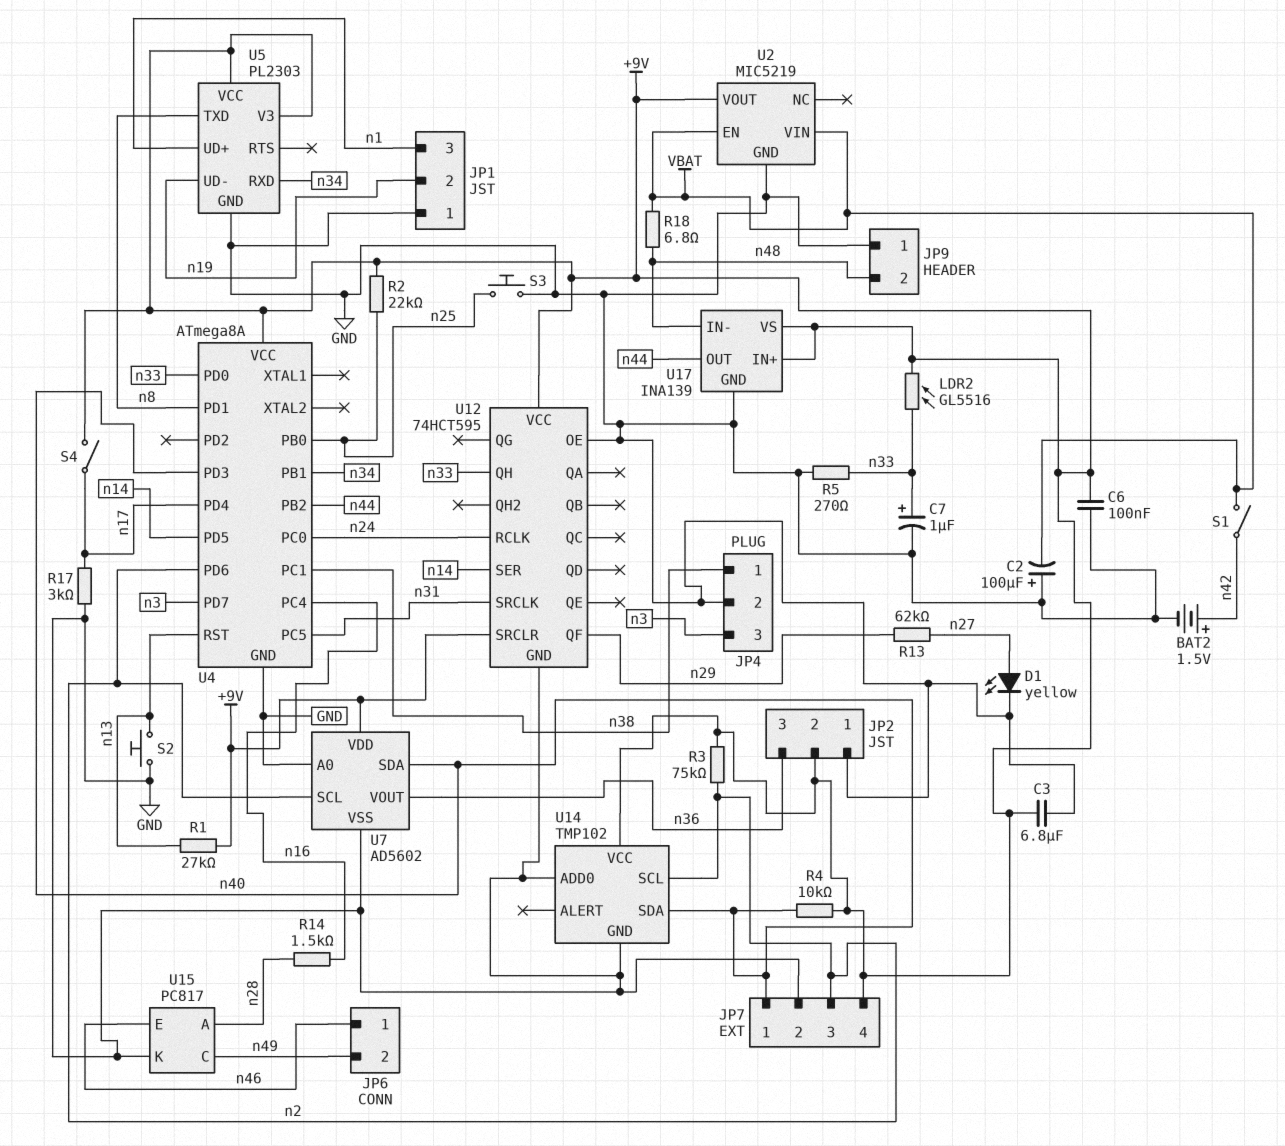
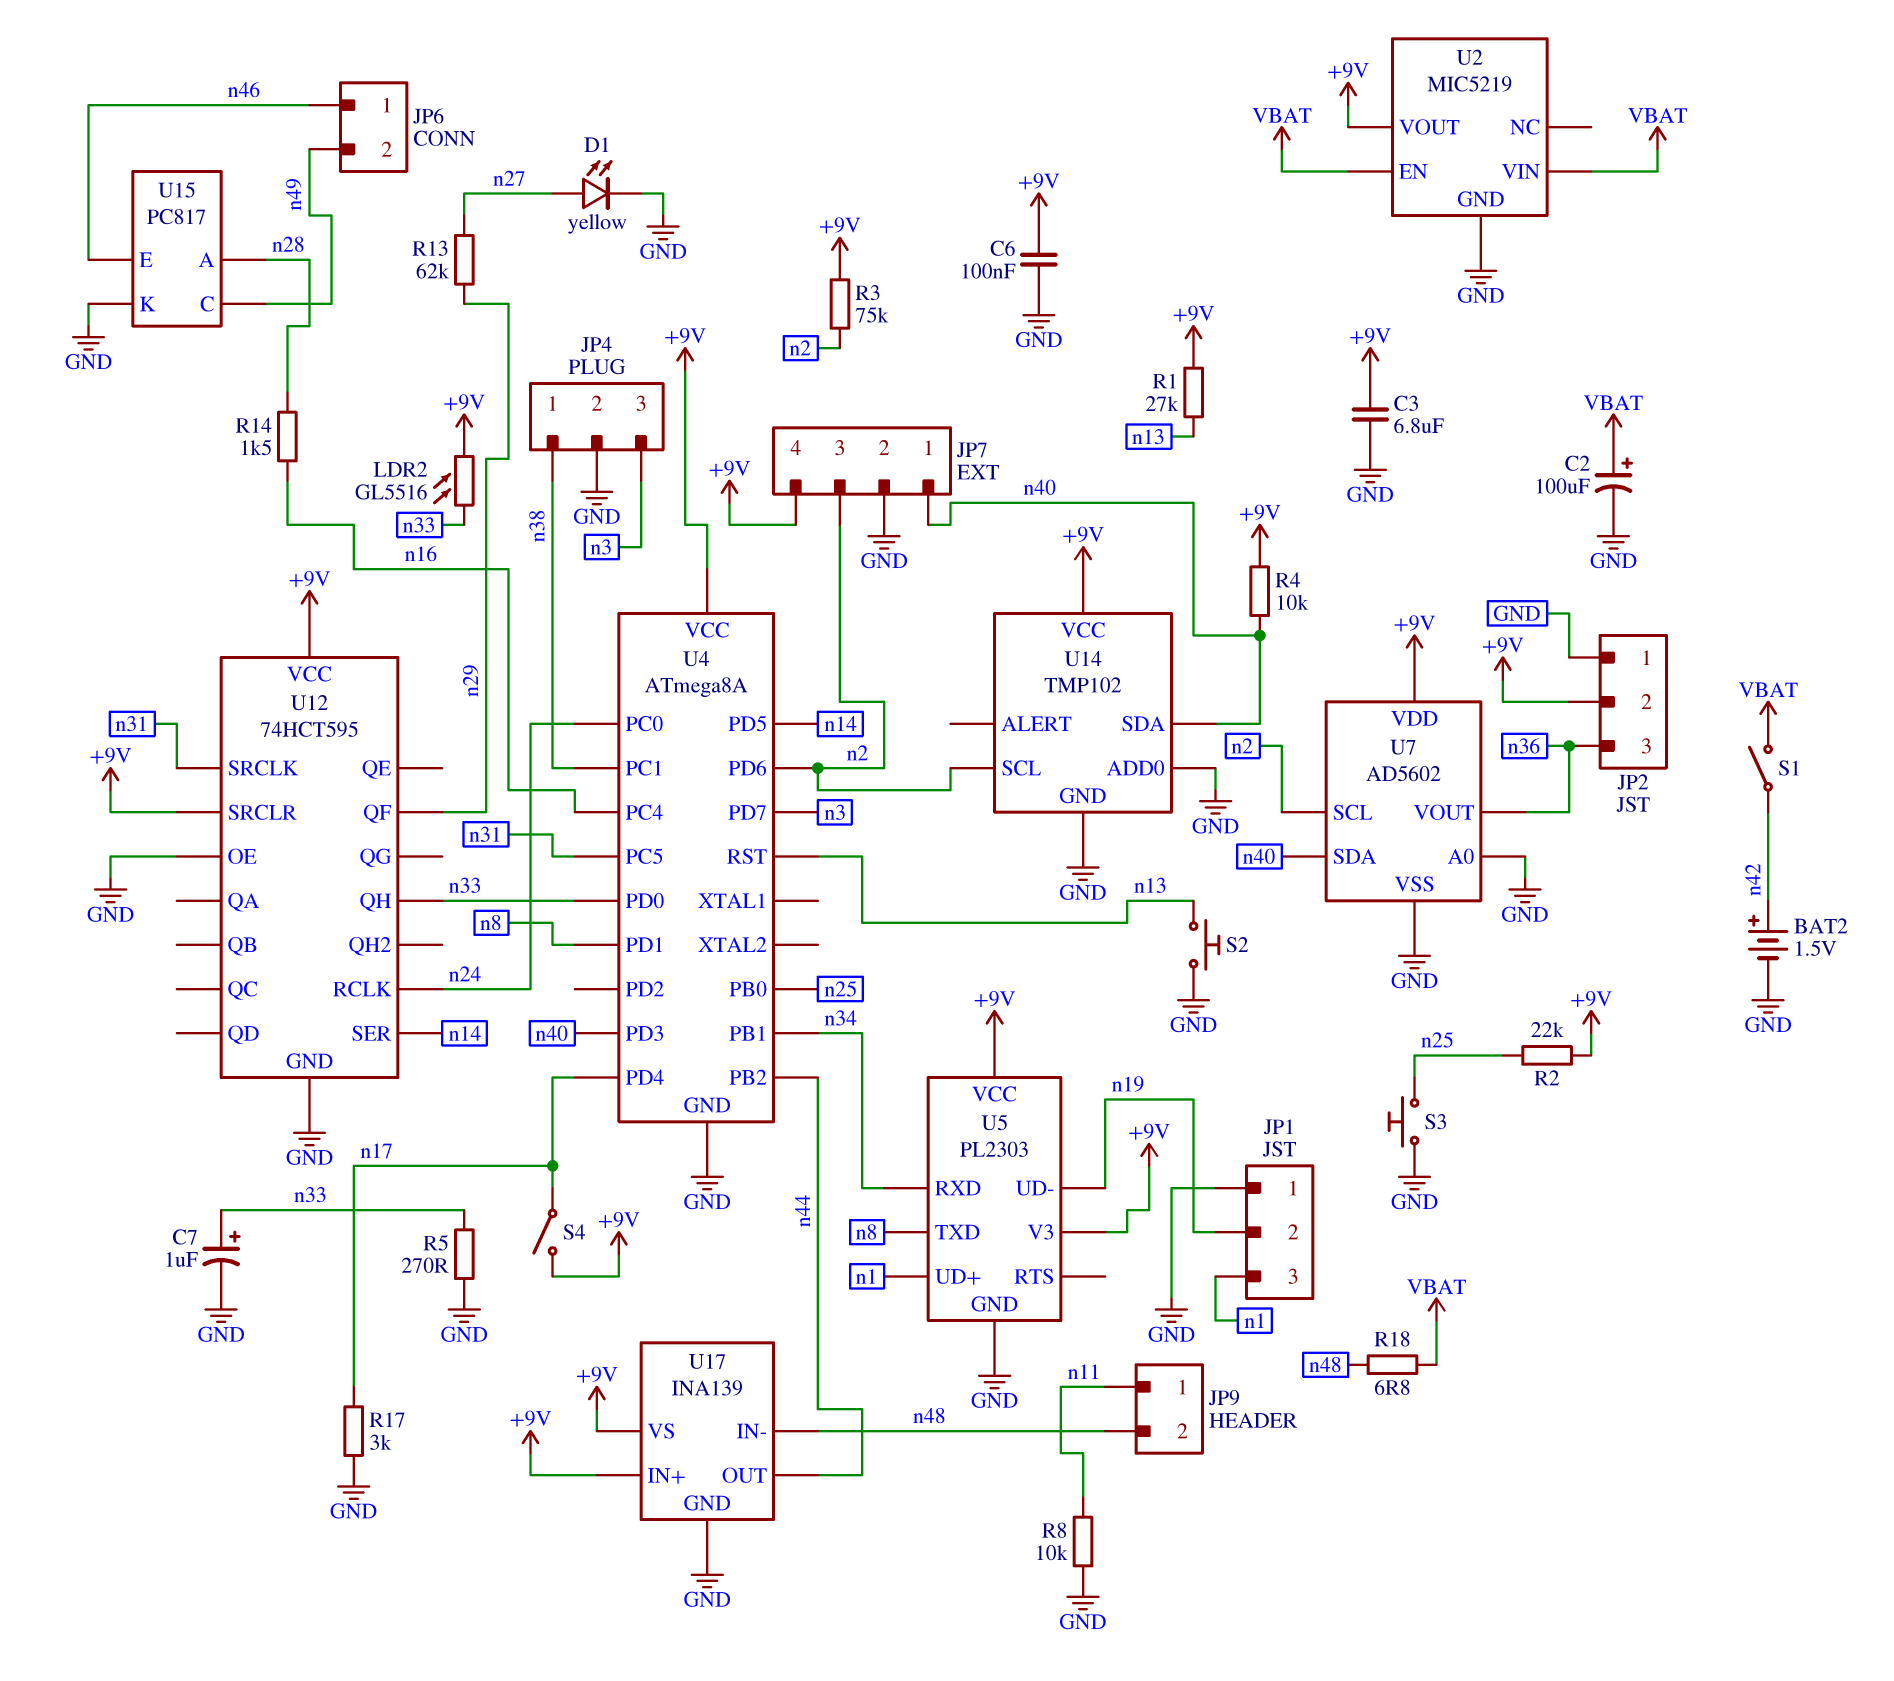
C2: 100uF (plus GND, minus VBAT) -> 100uF (plus VBAT, minus GND)
JP9 pin 1: GND -> n11
R8: none -> 10k (GND, n11)

